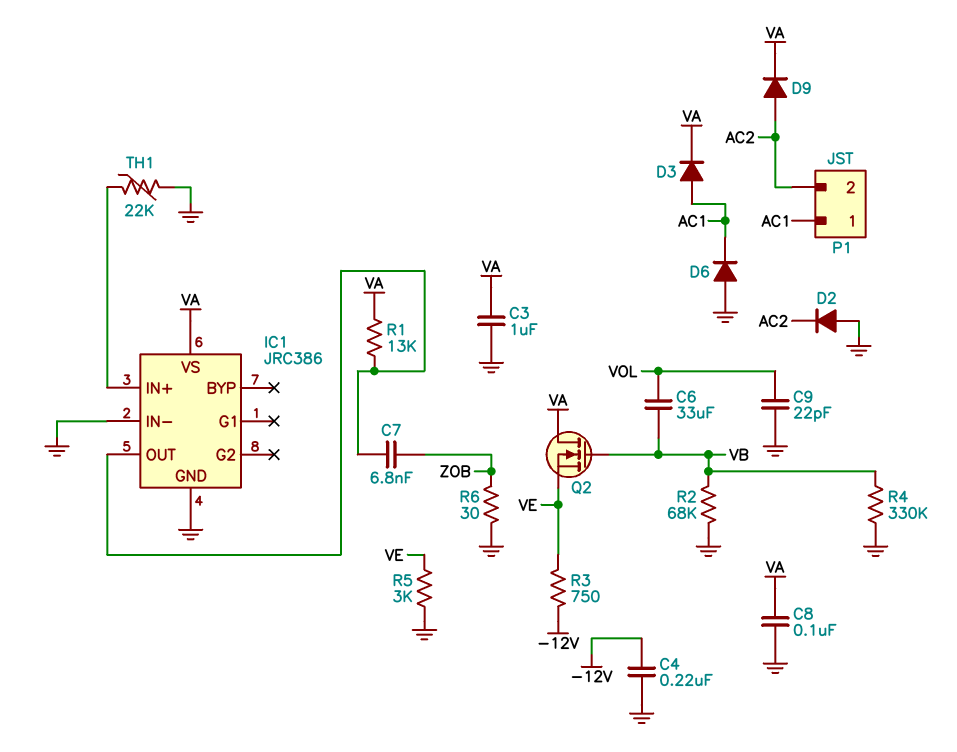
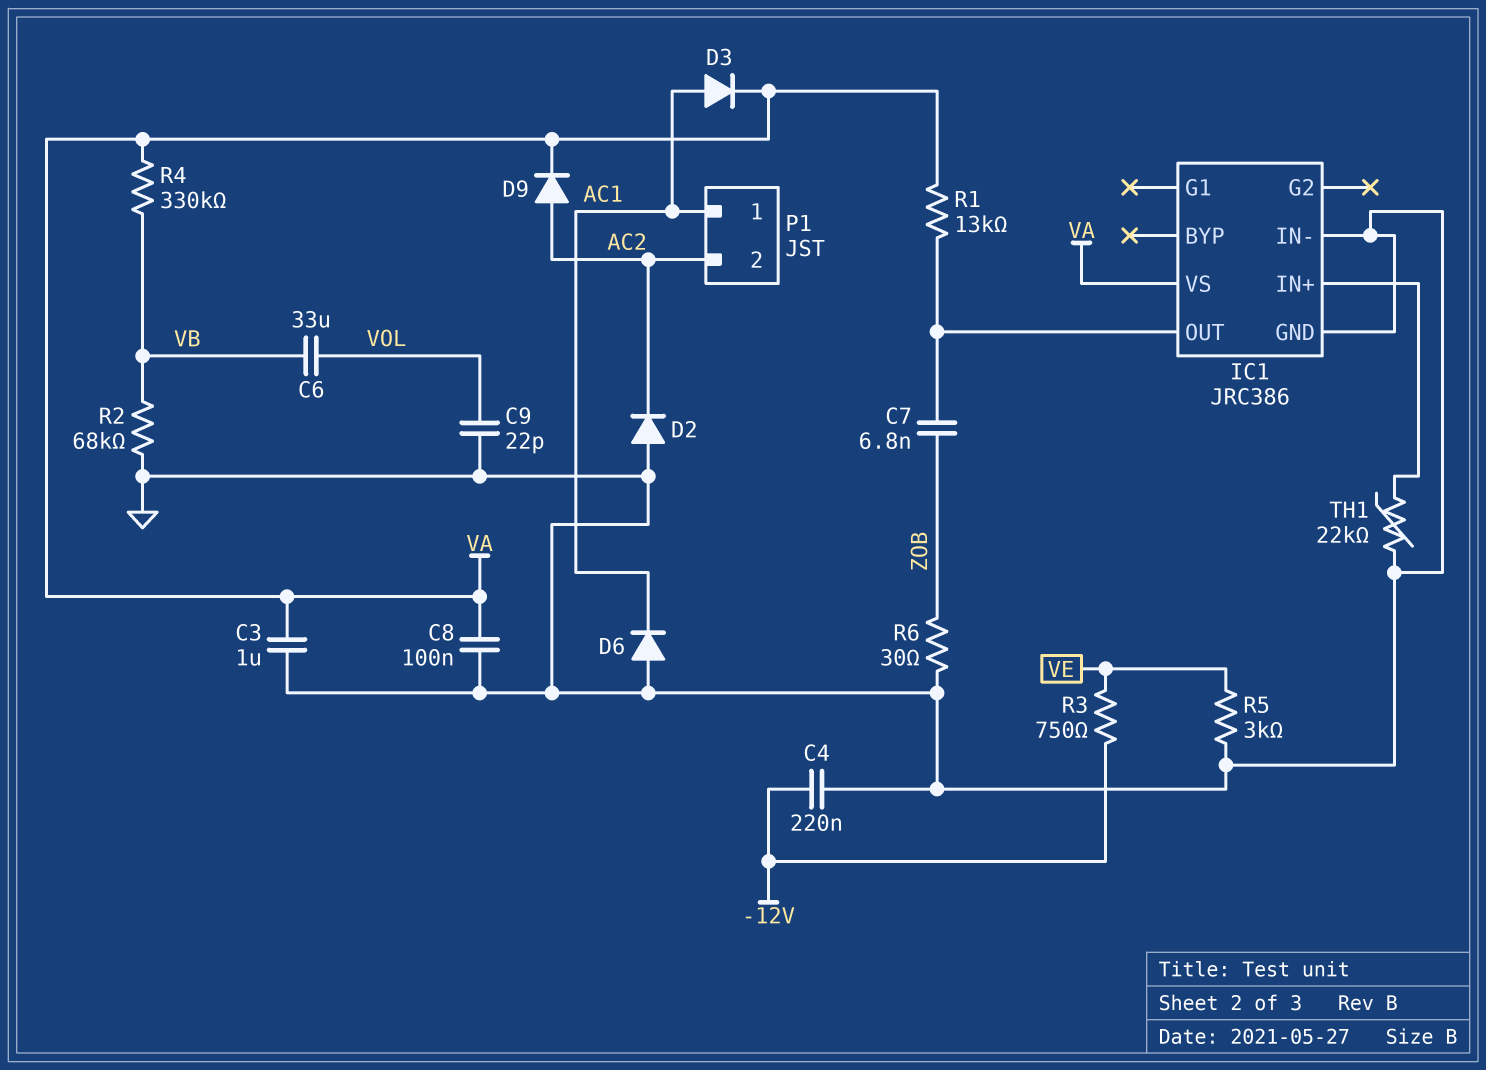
Q2: NMOS (G VB, D VA, S VE) -> none
R4: 330k (GND, VB) -> 330k (VA, VB)

